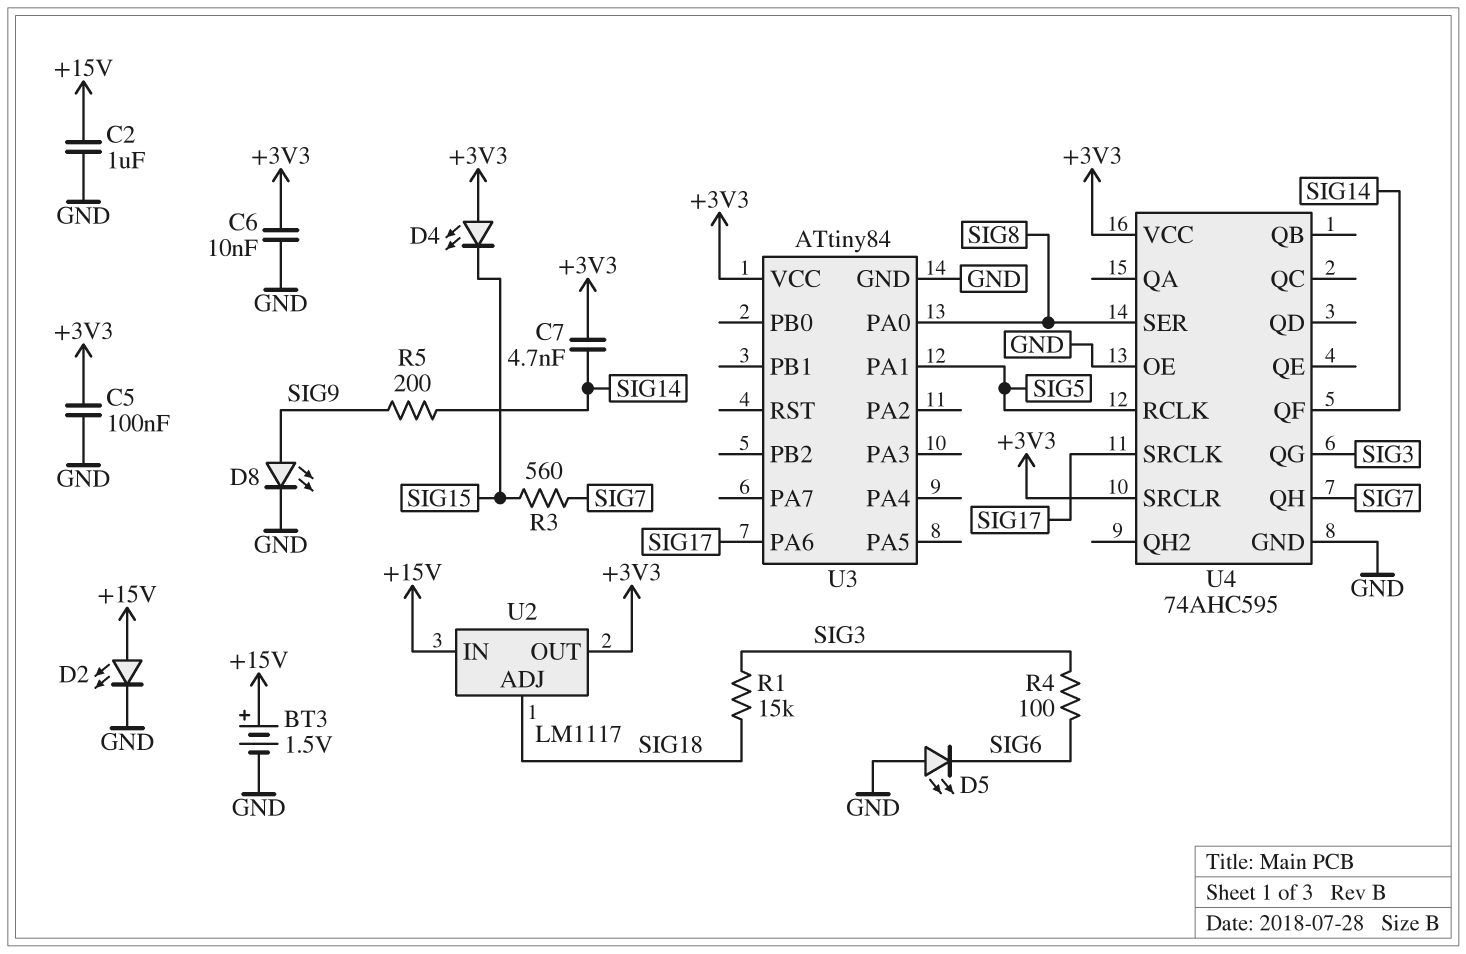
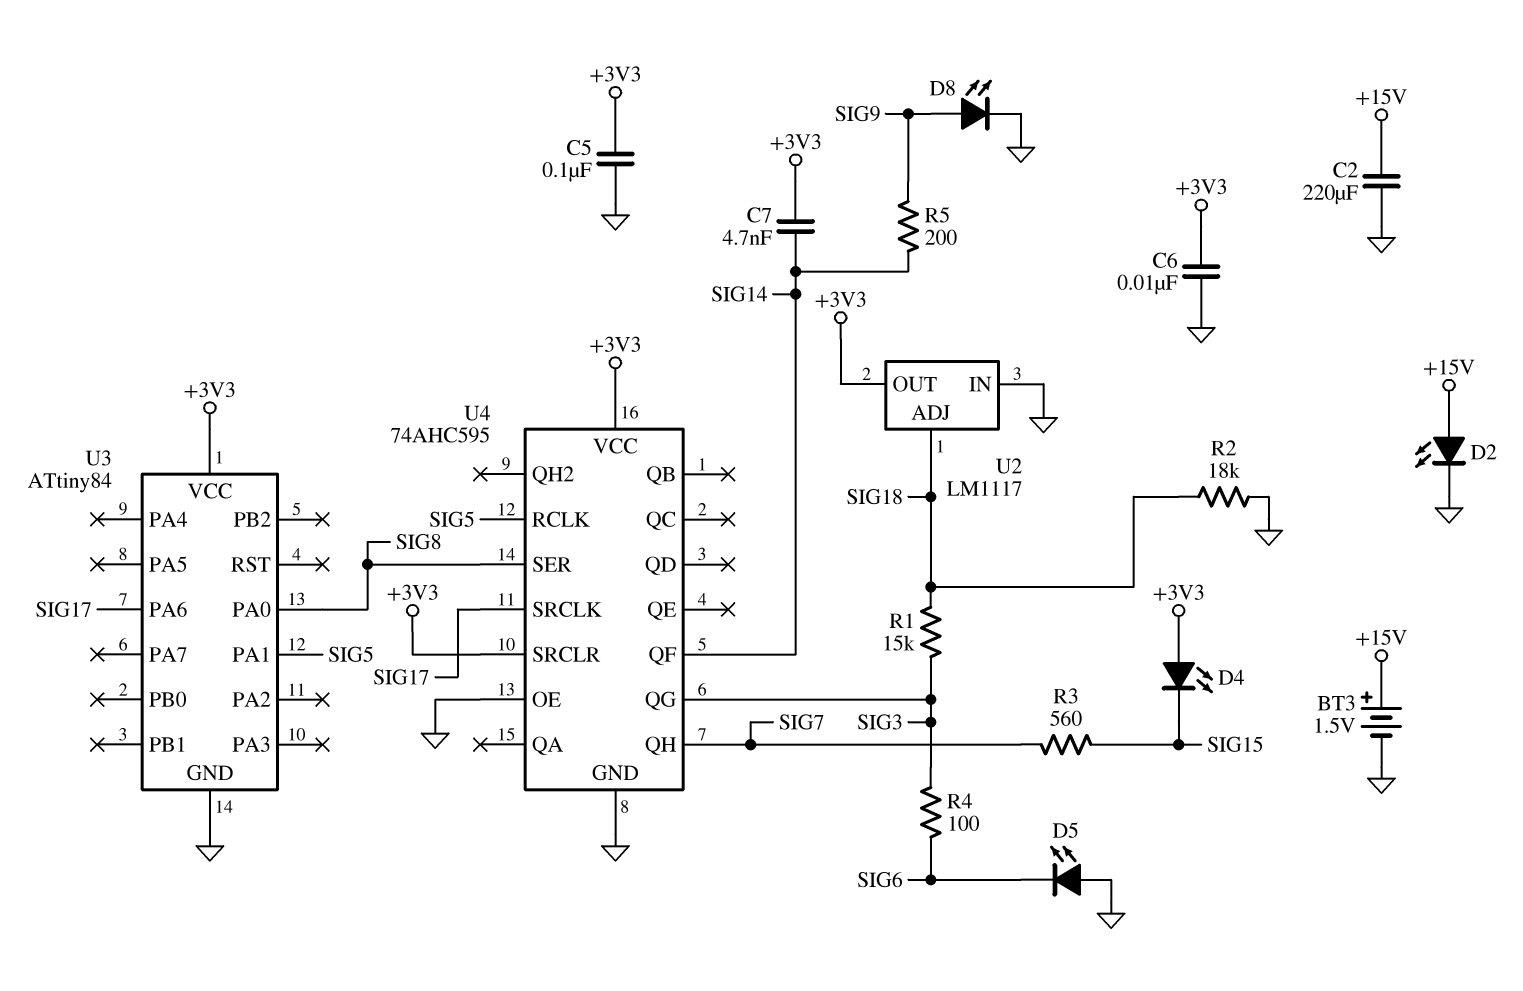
C2: 1uF (+15V, GND) -> 220uF (+15V, GND)
R2: none -> 18k (GND, SIG18)
U2 pin IN: +15V -> GND

